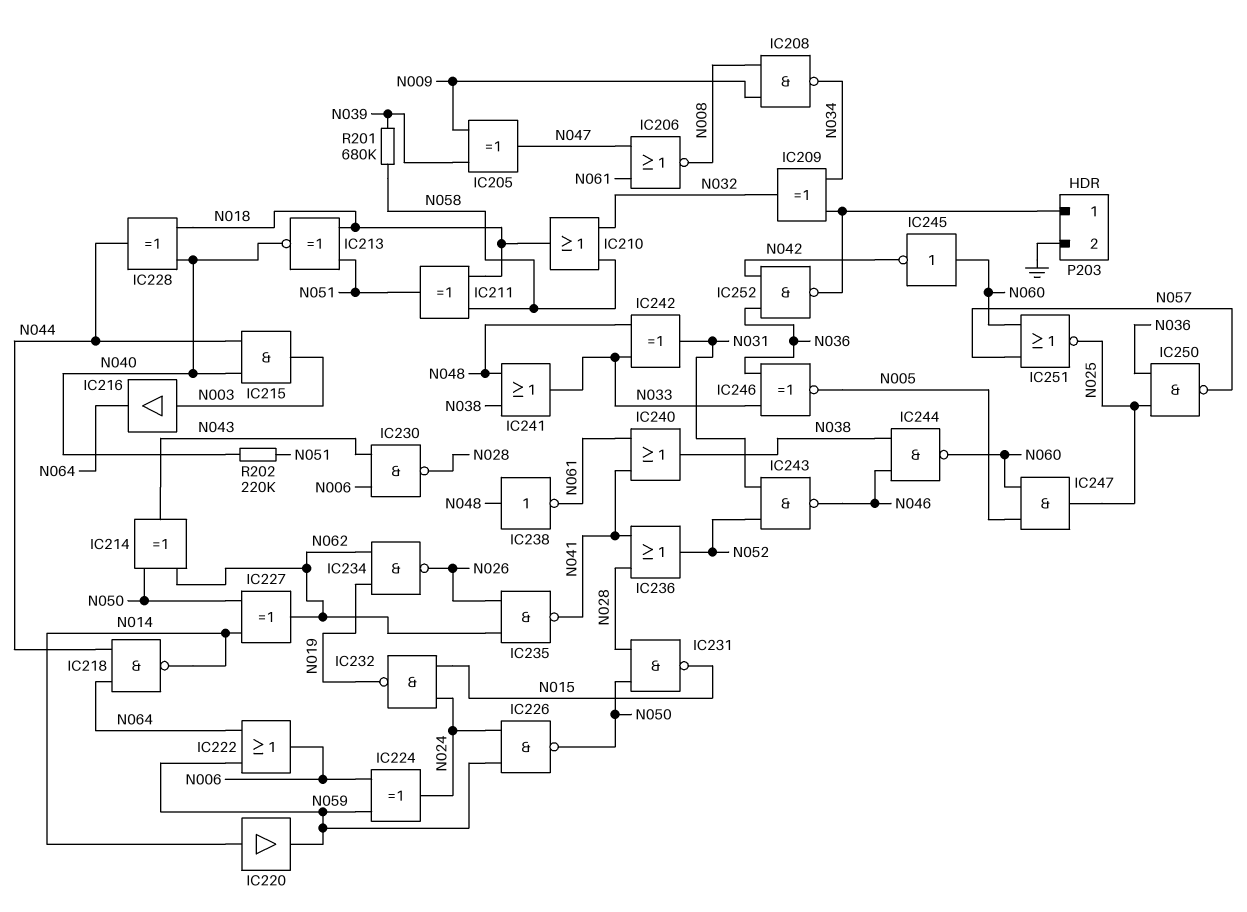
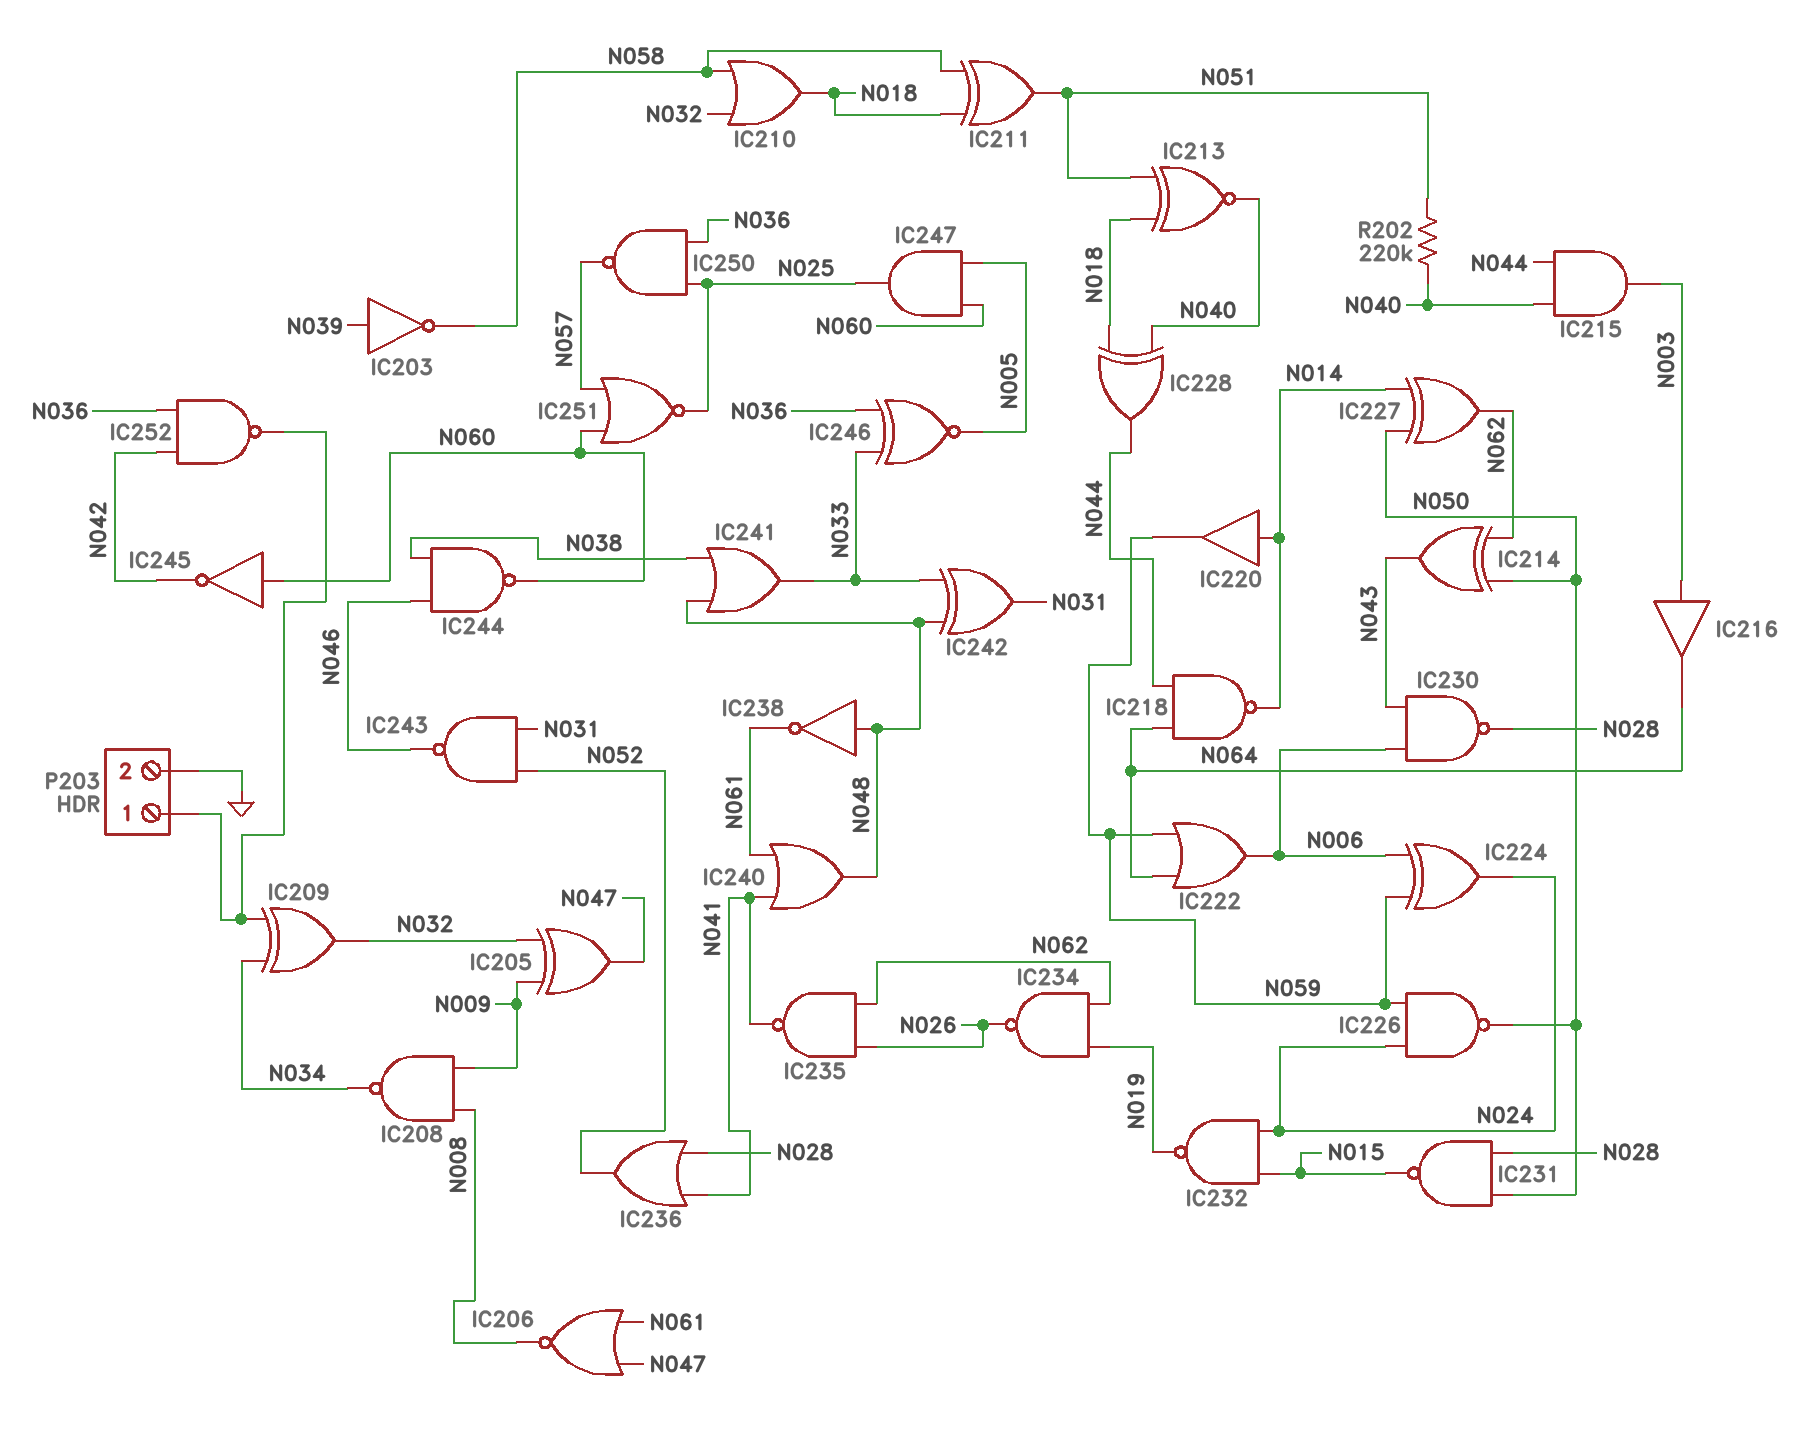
IC203: none -> NOT (in N039, out N058)
IC205: XOR (in N009, in N039, out N047) -> XOR (in N009, in N032, out N047)
IC240: OR (in N041, in N061, out N038) -> OR (in N041, in N061, out N048)
R201: 680k (N039, N058) -> none

